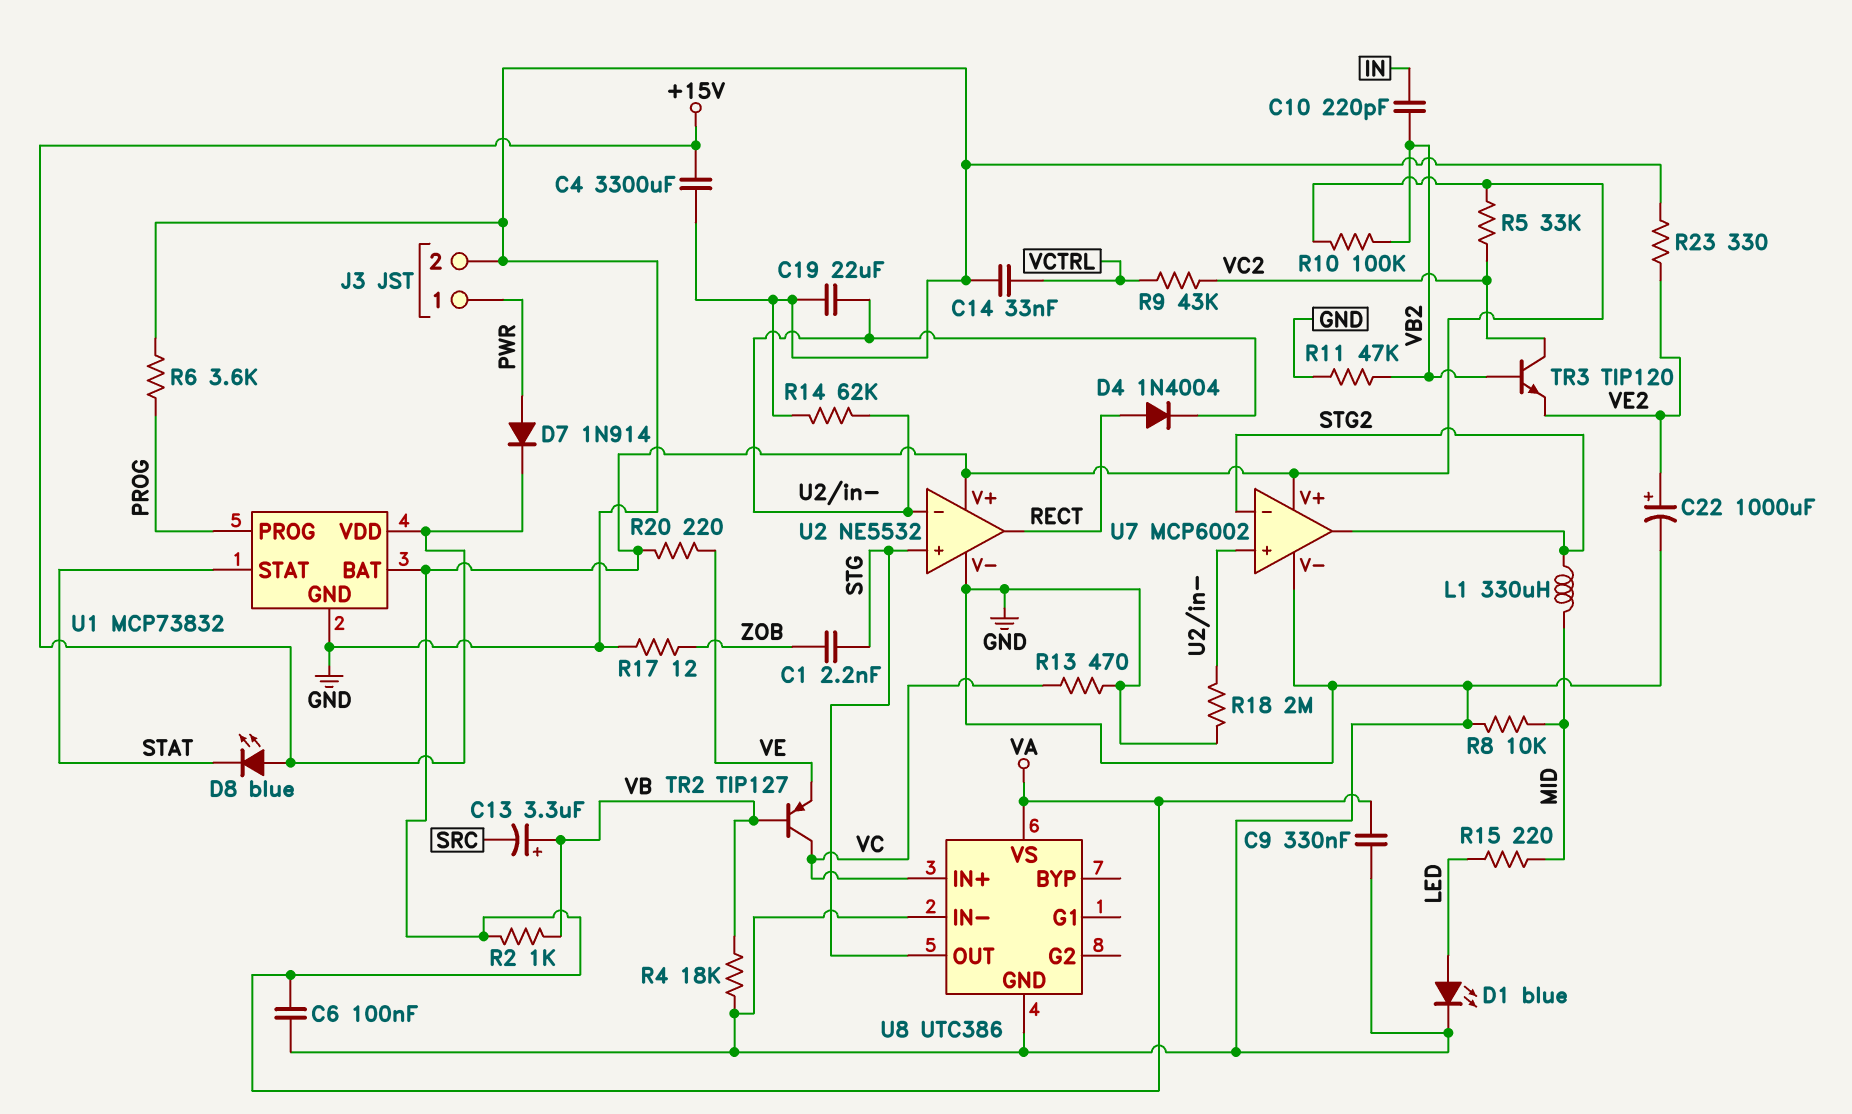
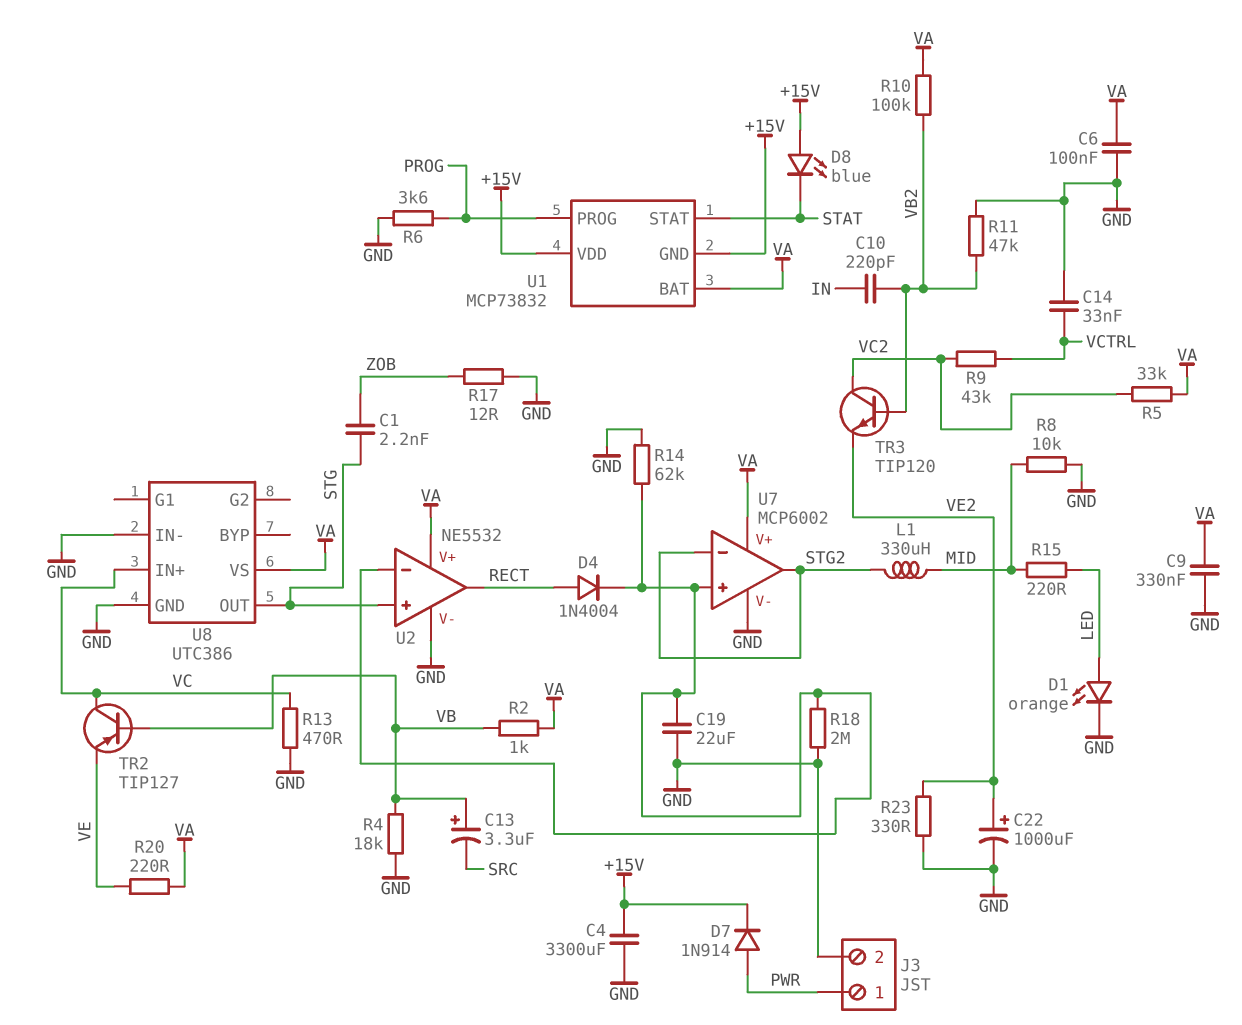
D1: LED blue (A LED, K GND) -> LED orange (A LED, K GND)
U1 pin GND: GND -> +15V

